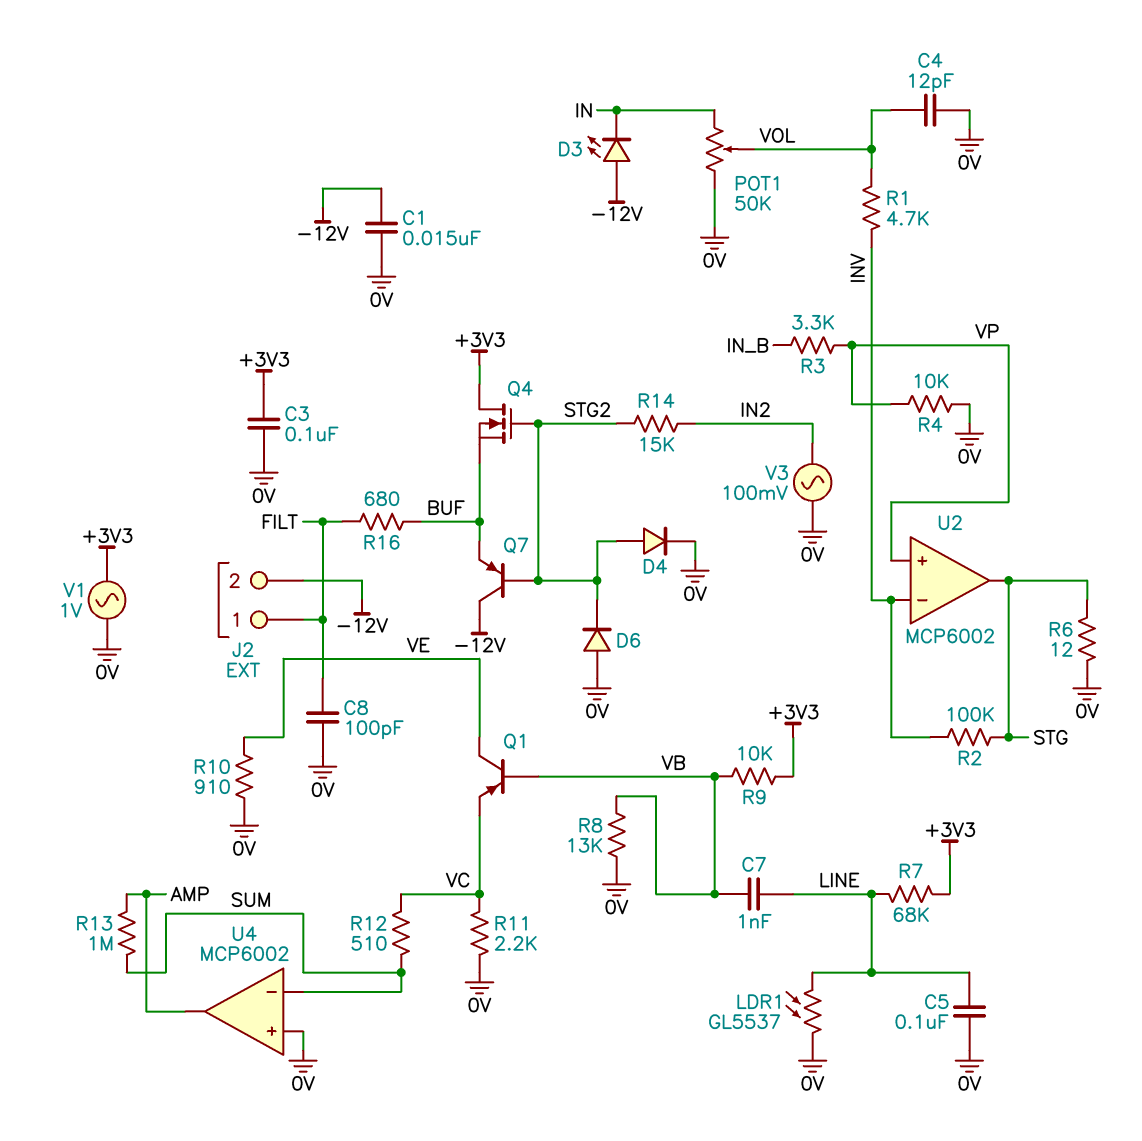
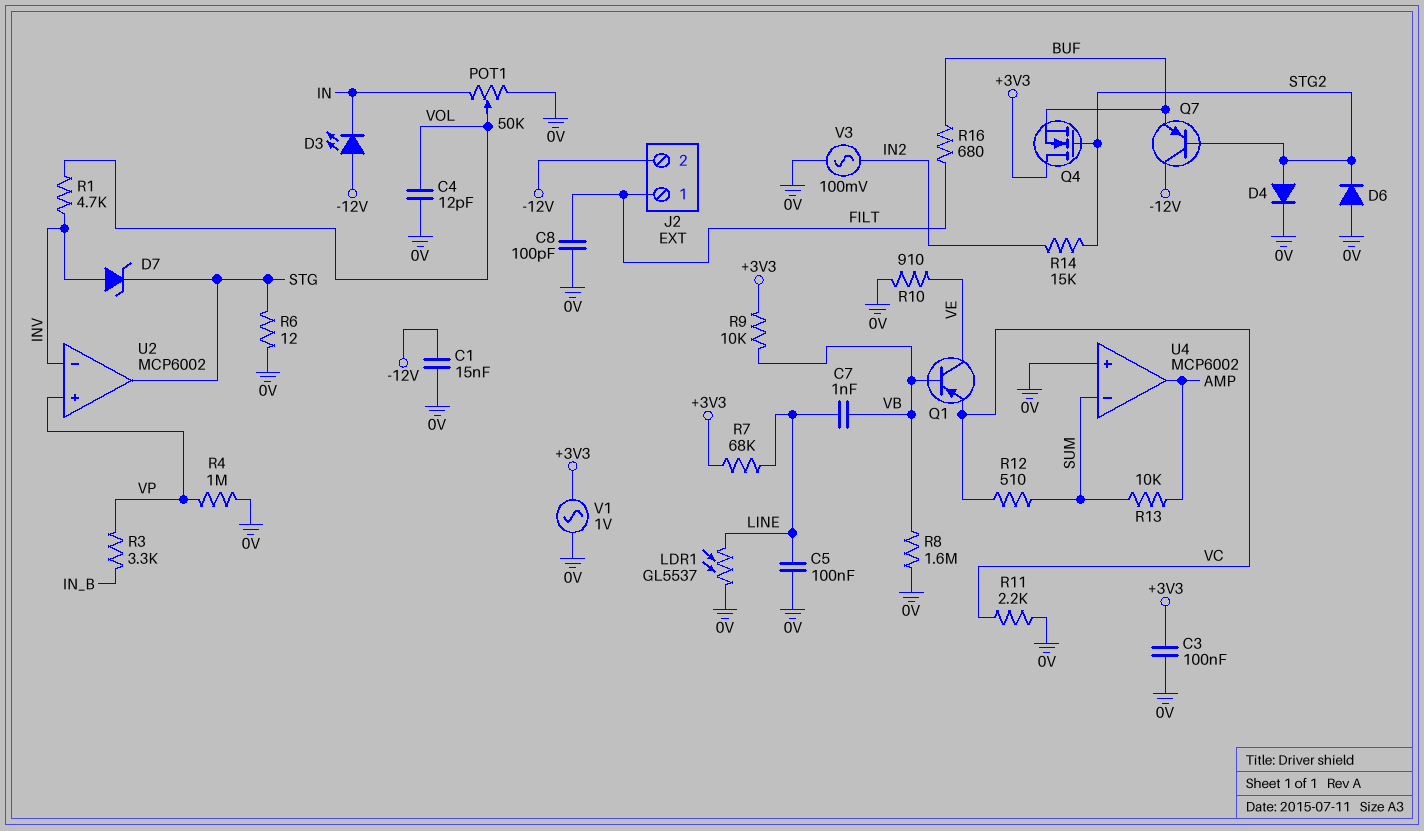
D7: none -> zener (A INV, K STG)
R2: 100k (INV, STG) -> none
R4: 10k (0V, VP) -> 1M (0V, VP)
R8: 13k (0V, VB) -> 1.6M (0V, VB)
R13: 1M (AMP, SUM) -> 10k (AMP, SUM)

